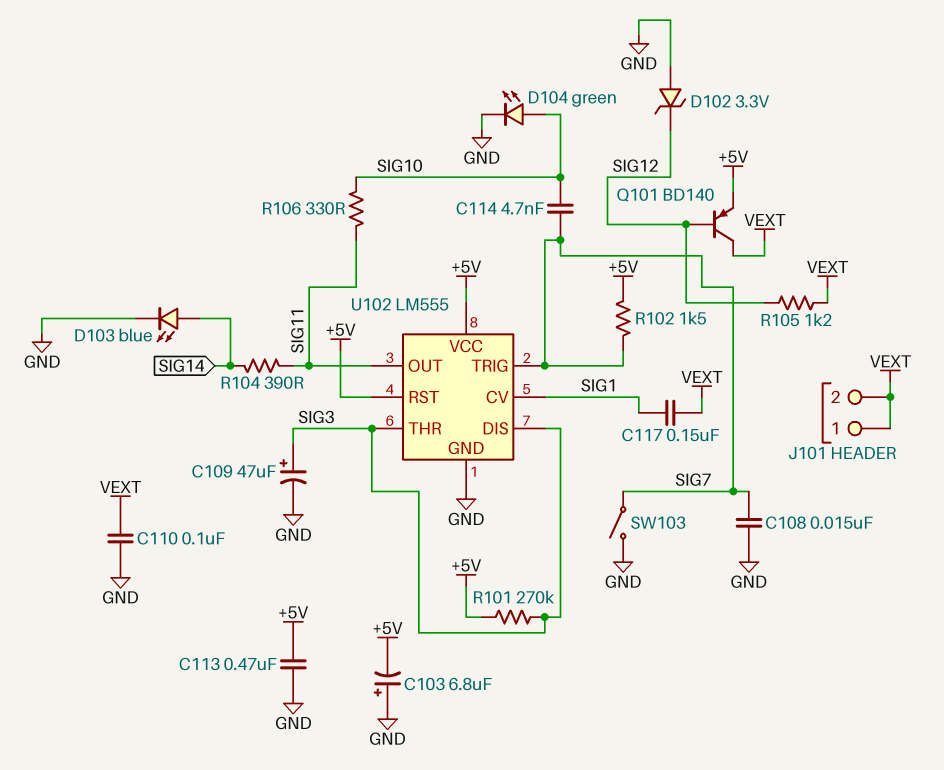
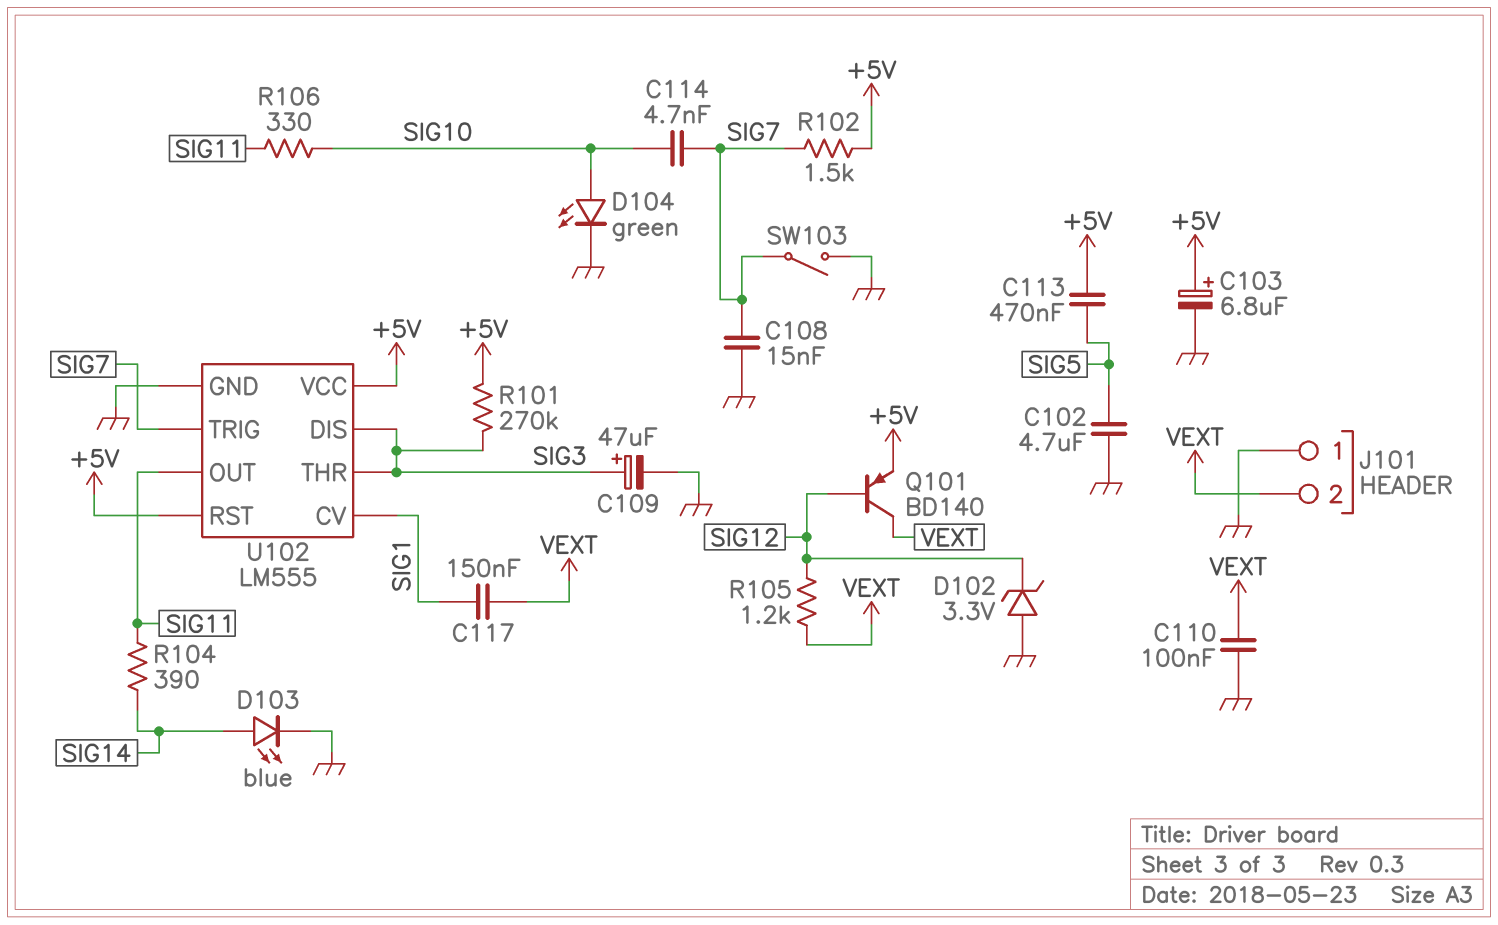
C102: none -> 4.7uF (GND, SIG5)
C103: 6.8uF (plus GND, minus +5V) -> 6.8uF (plus +5V, minus GND)
C113: 470nF (+5V, GND) -> 470nF (+5V, SIG5)
J101 pin 1: VEXT -> GND

